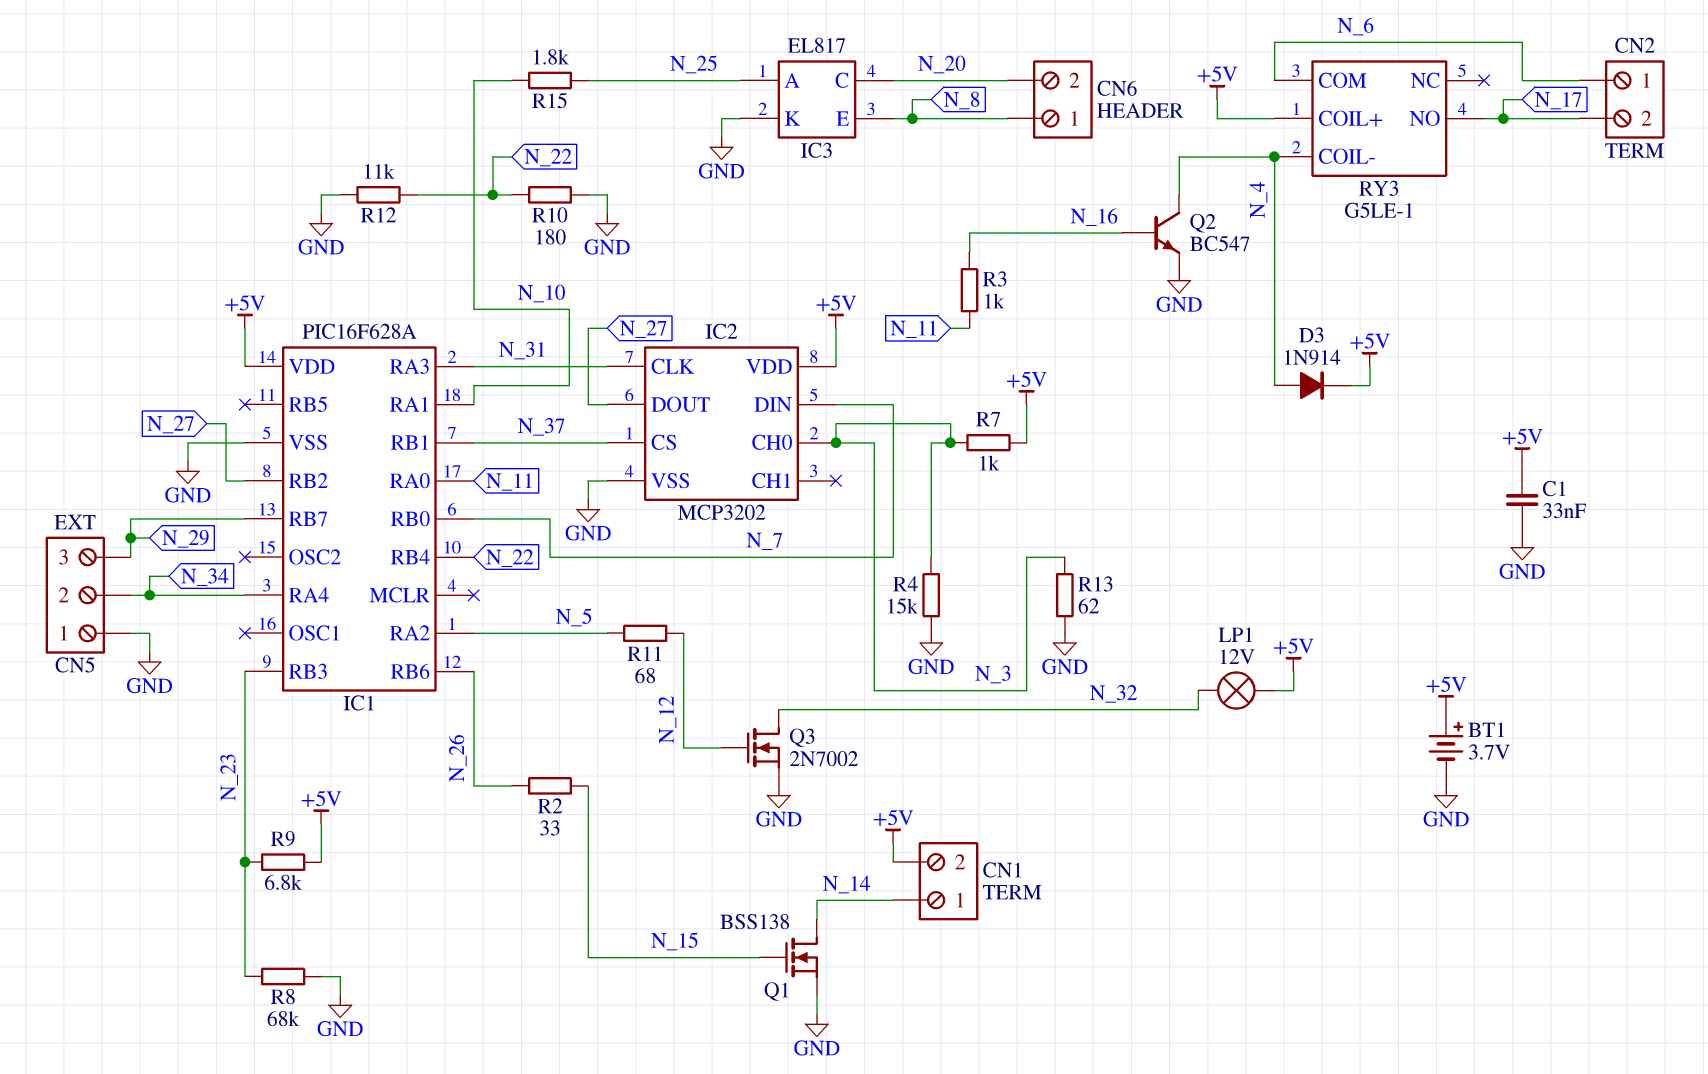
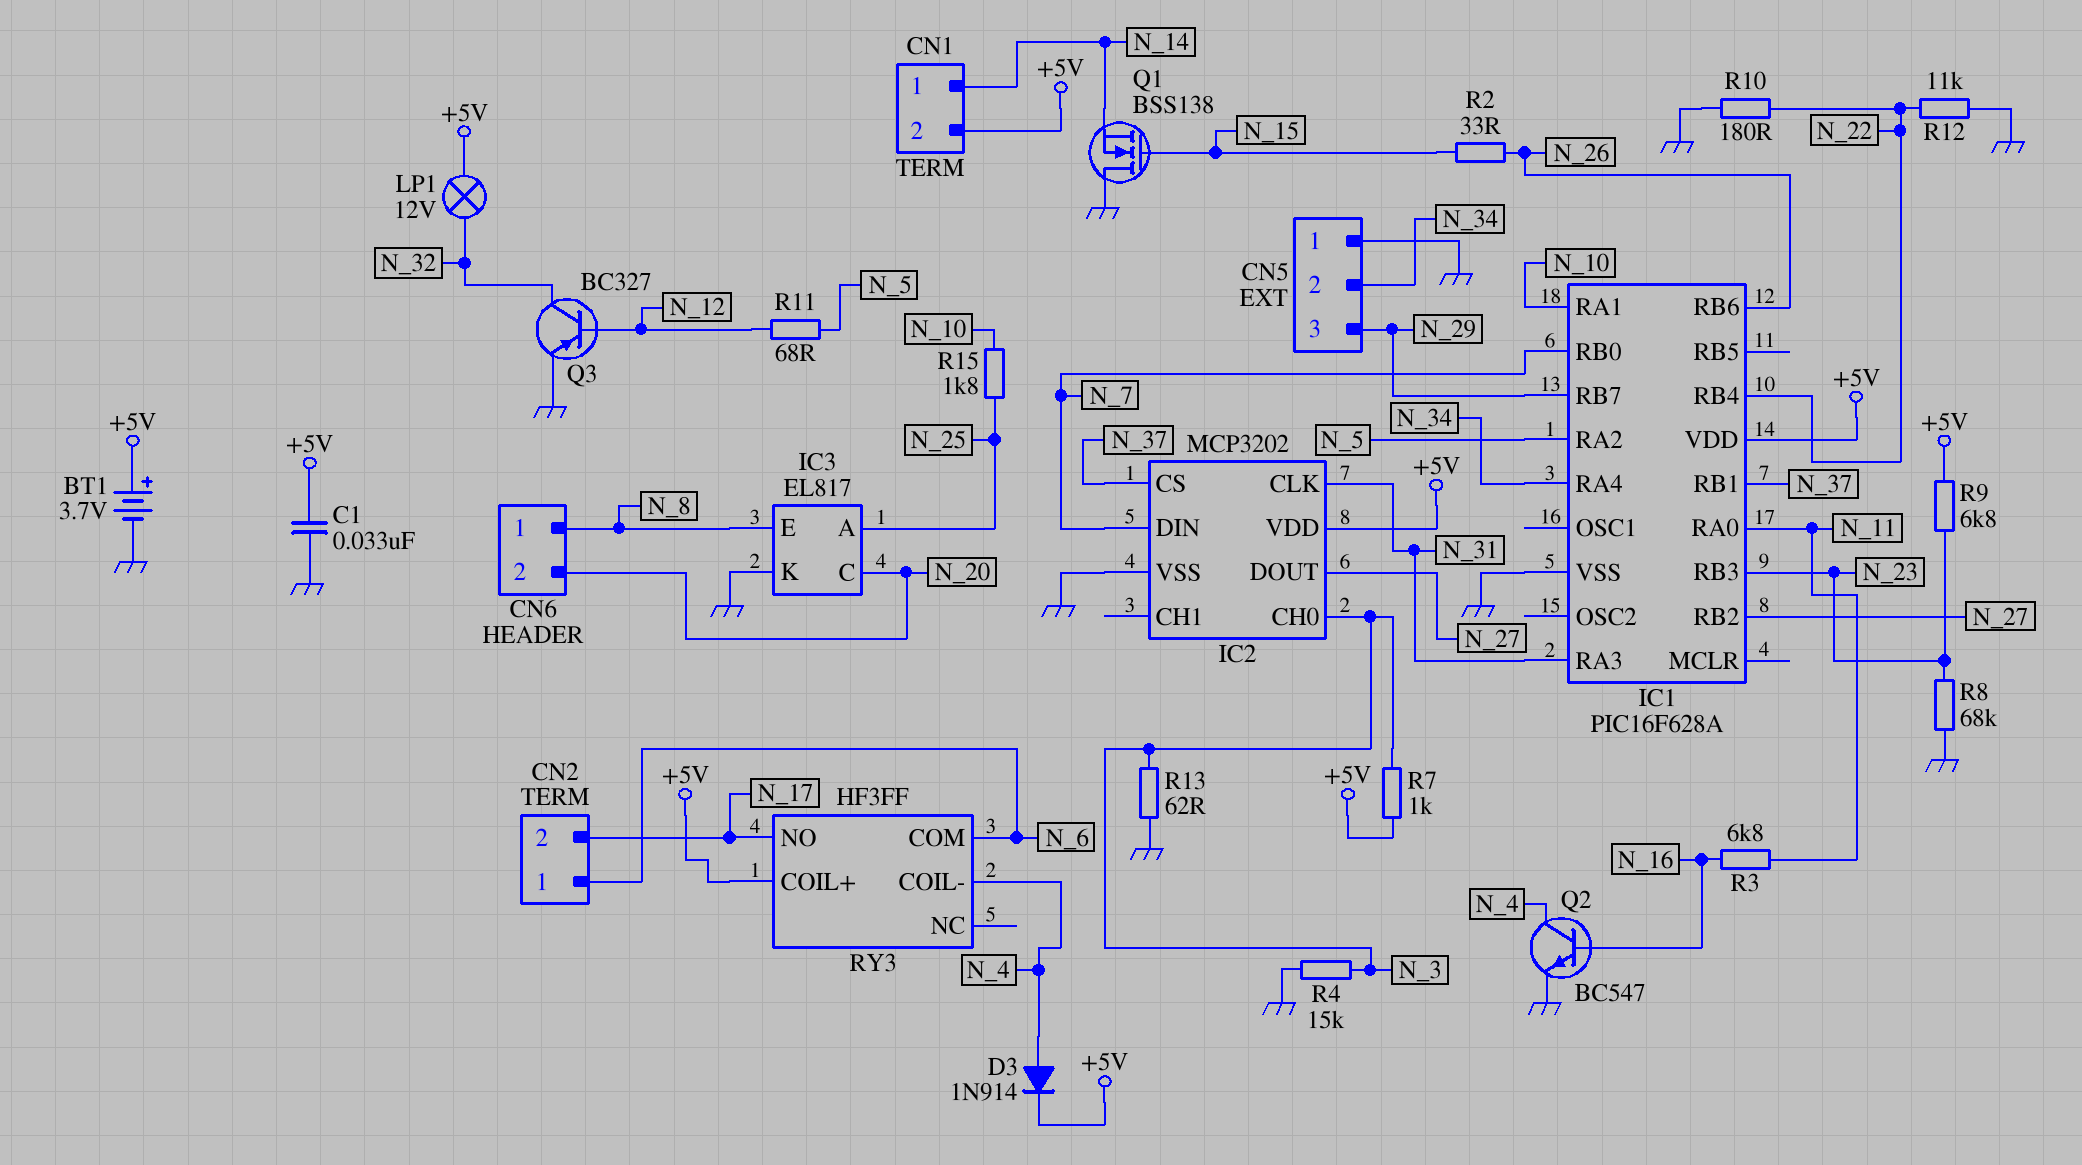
Q1: NMOS BSS138 (G N_15, D N_14, S GND) -> NMOS BSS138 (G N_15, D GND, S N_14)
Q3: NMOS 2N7002 (G N_12, D N_32, S GND) -> PNP BC327 (B N_12, C N_32, E GND)
R3: 1k (N_11, N_16) -> 6.8k (N_11, N_16)
RY3: G5LE-1 -> HF3FF

